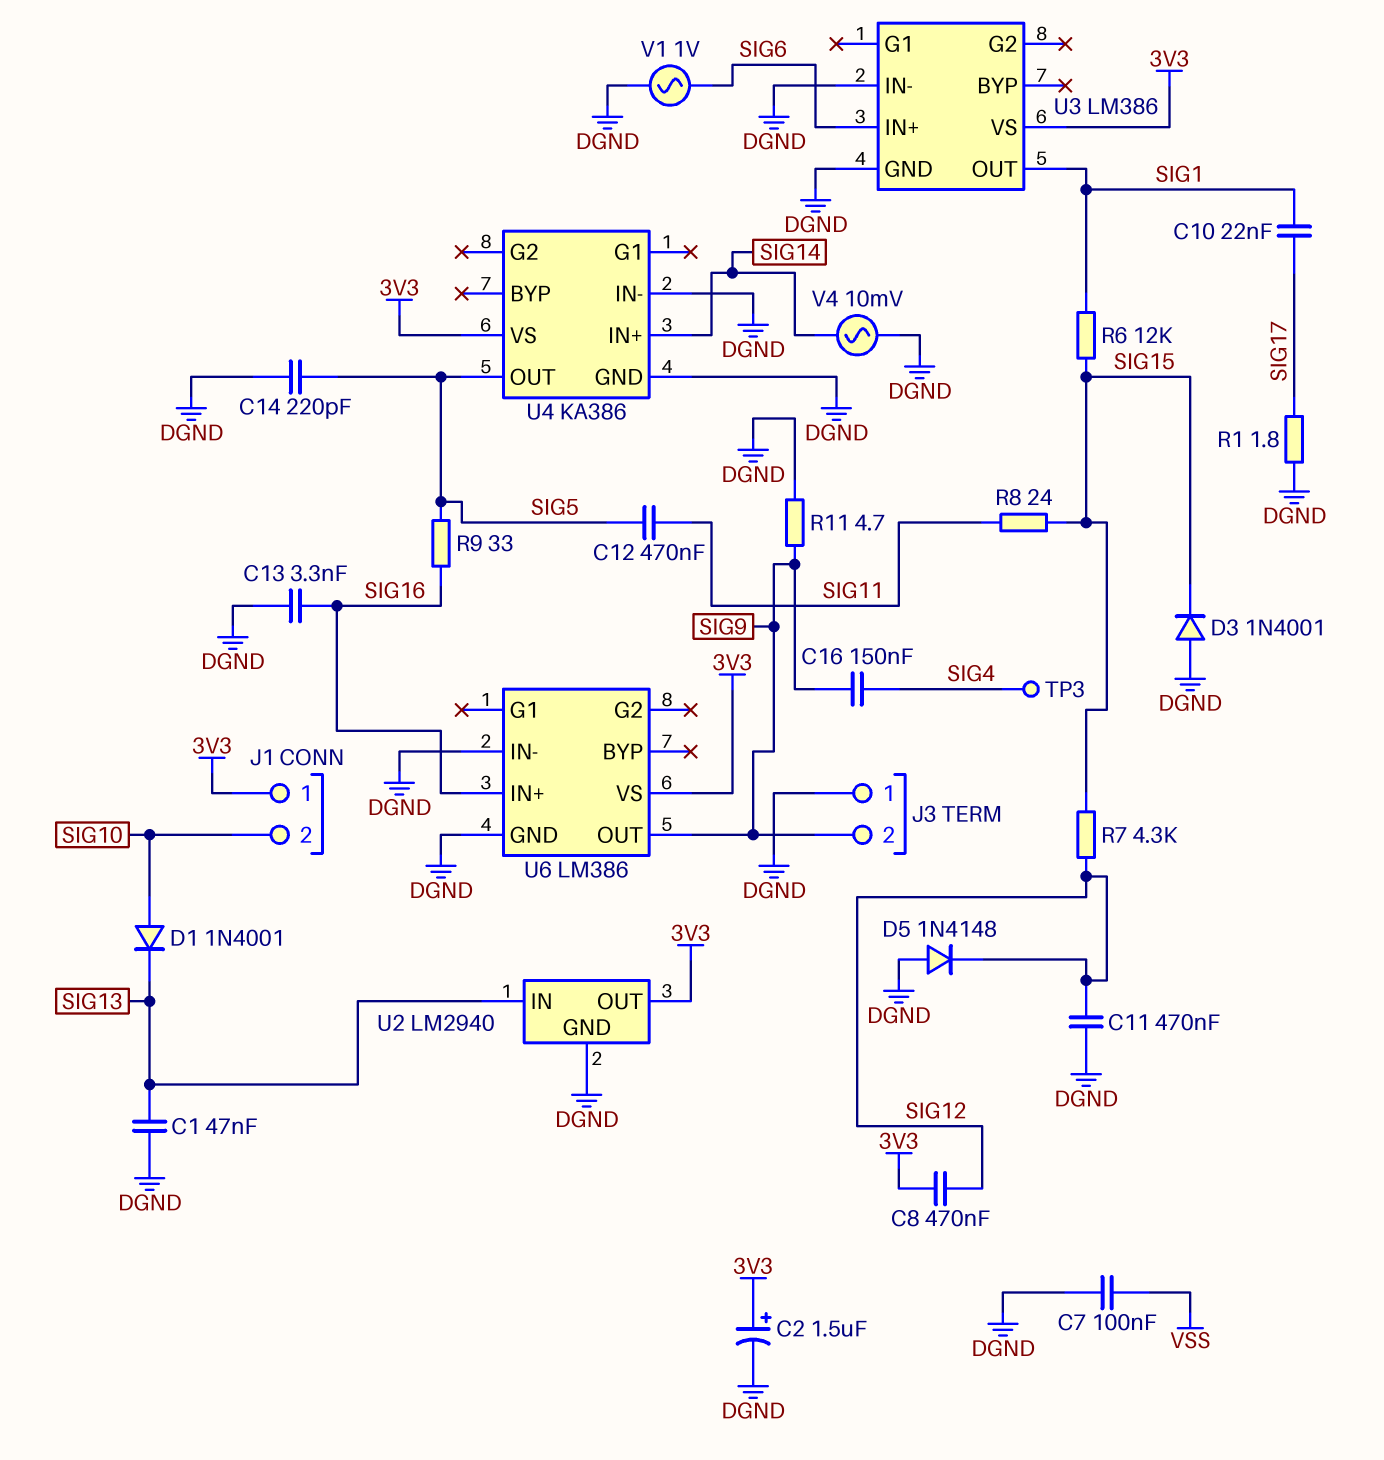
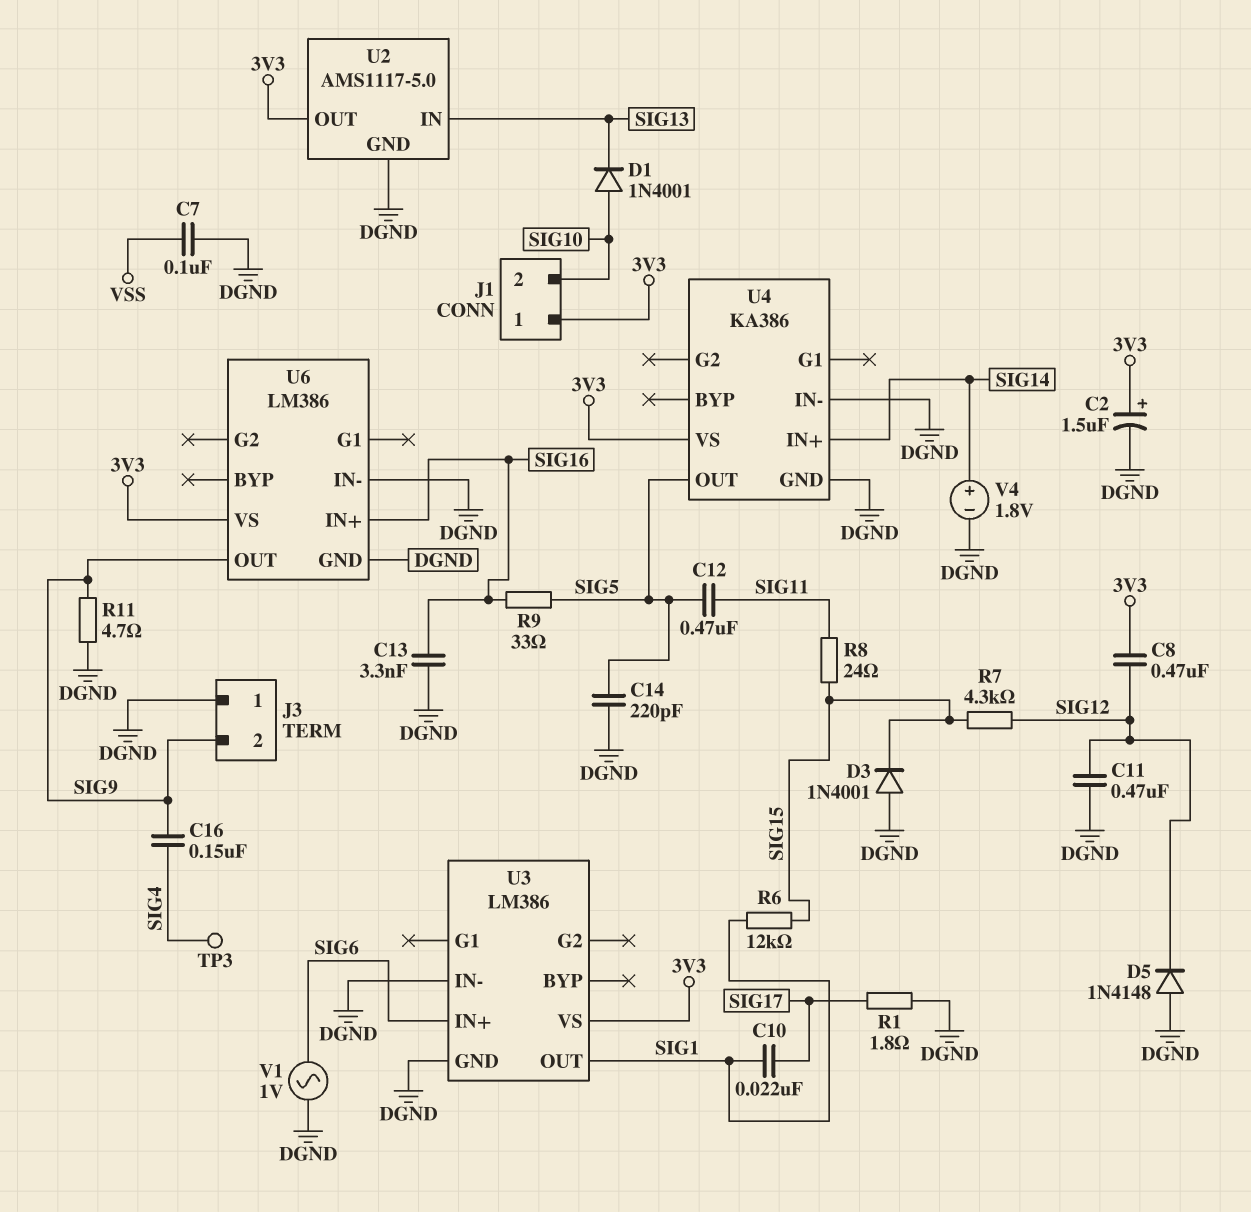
C1: 47nF (DGND, SIG13) -> none
U2: LM2940 -> AMS1117-5.0
V4: AC 10mV (DGND, SIG14) -> 1.8V (plus SIG14, minus DGND)

